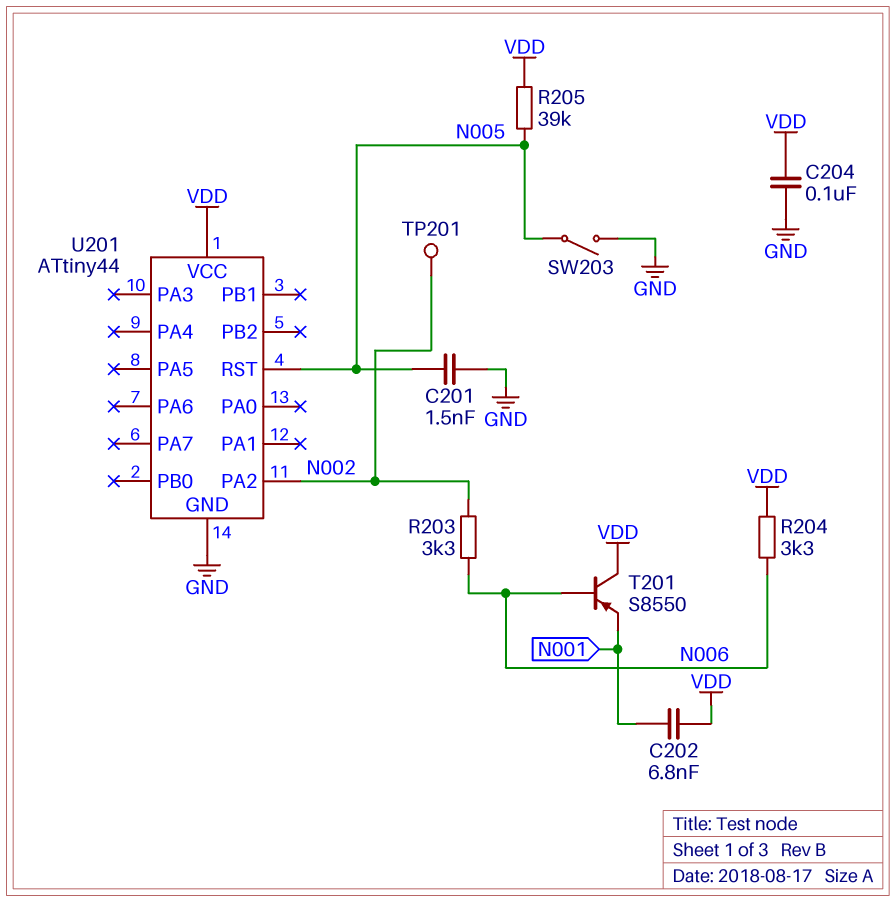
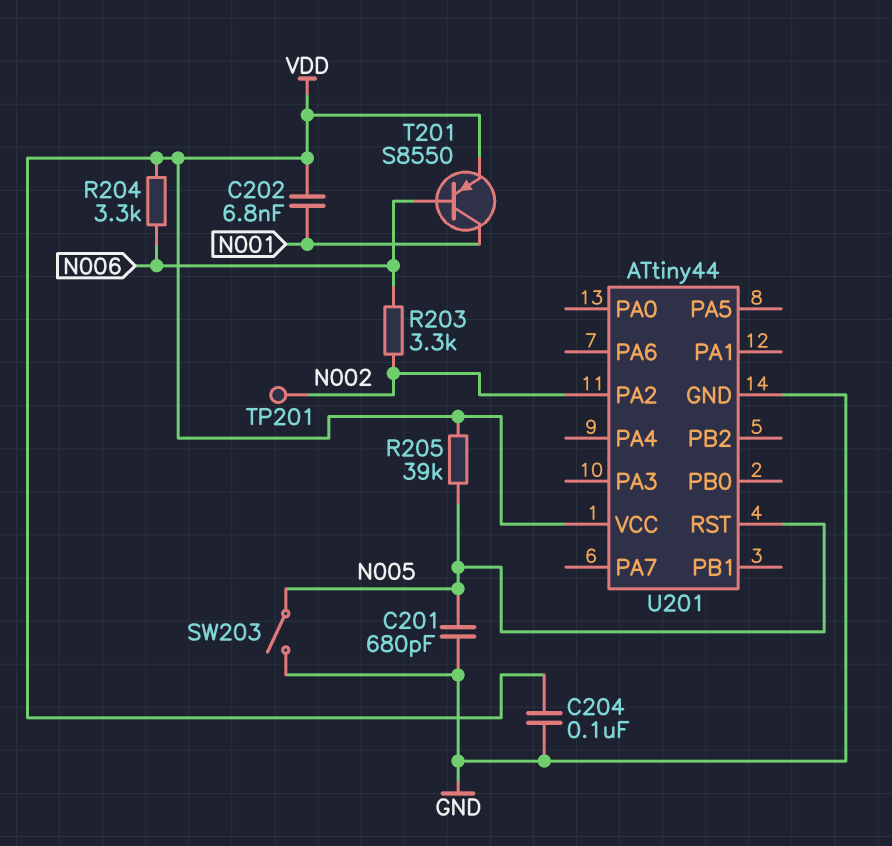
C201: 1.5nF (GND, N005) -> 680pF (GND, N005)
T201: PNP S8550 (B N006, C VDD, E N001) -> PNP S8550 (B N006, C N001, E VDD)

